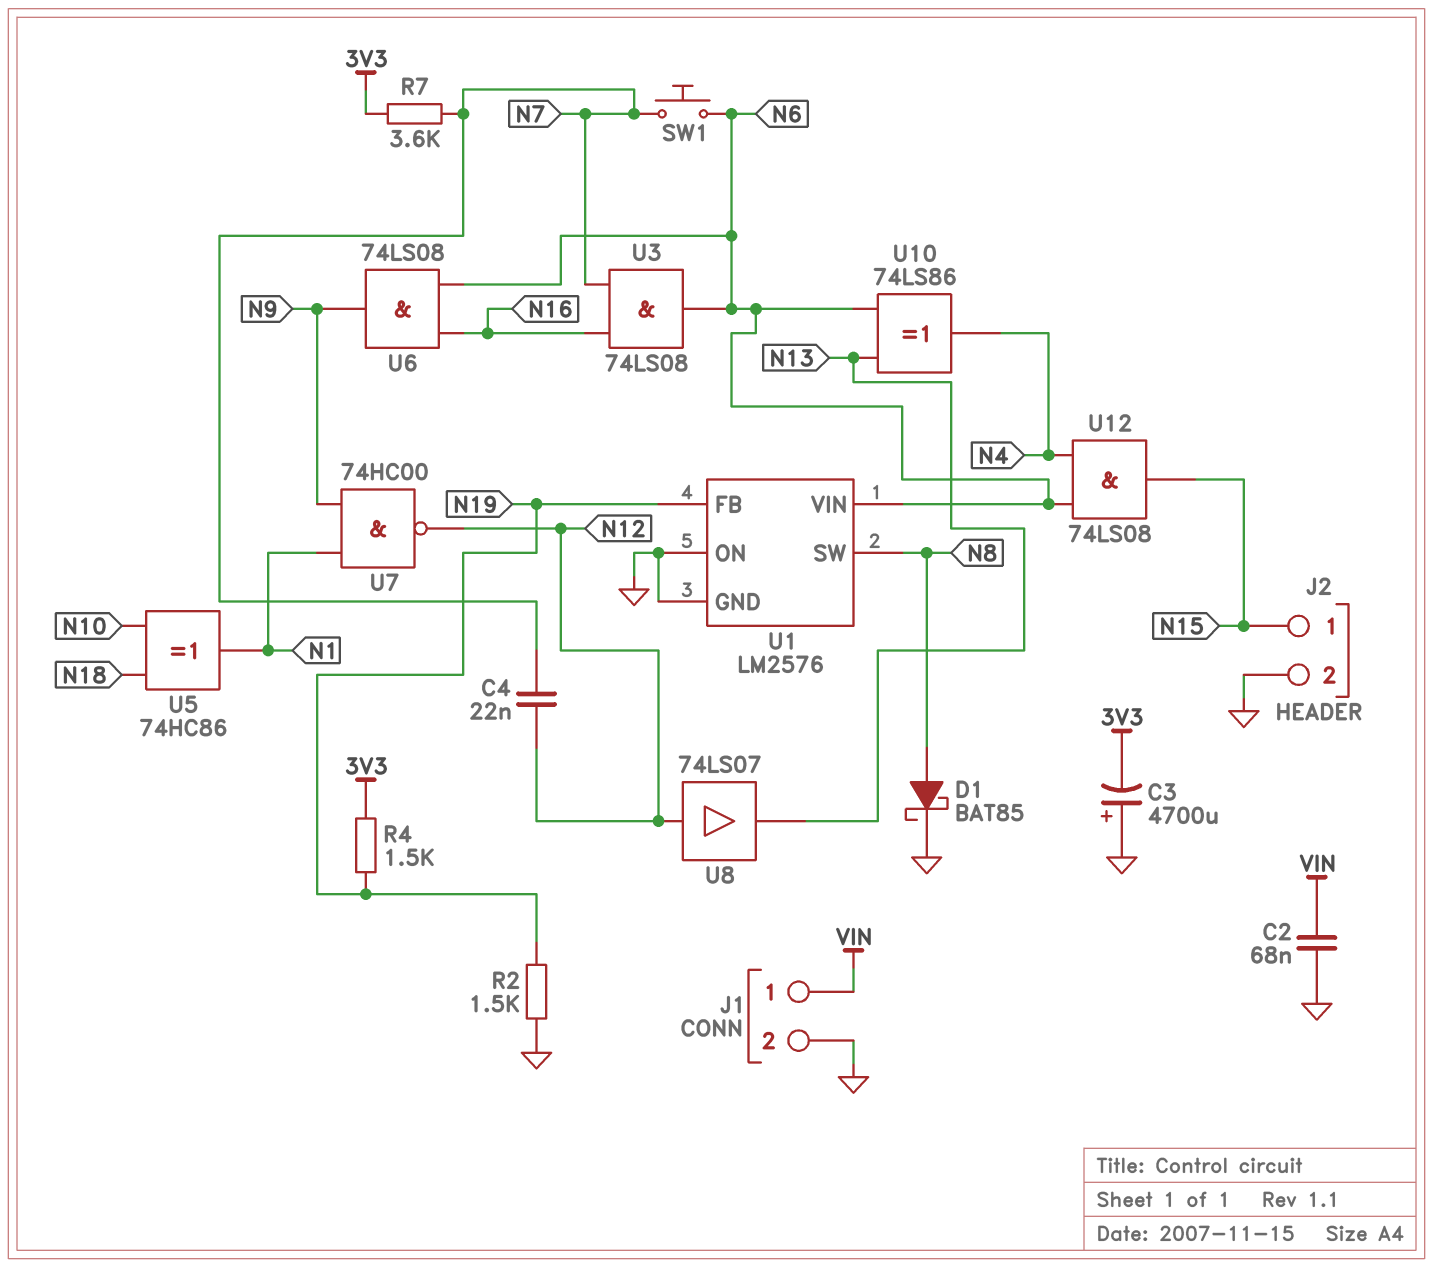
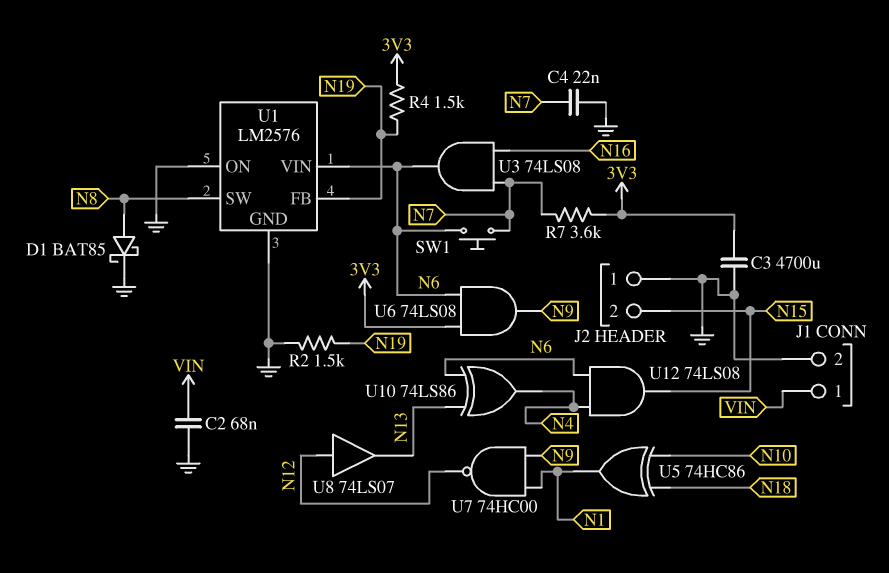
C3: 4700uF (plus GND, minus 3V3) -> 4700uF (3V3, GND)
C4: 22nF (N7, N12) -> 22nF (GND, N7)
J2 pin 1: N15 -> GND
J2 pin 2: GND -> N15
U6: AND 74LS08 (in N6, in N16, out N9) -> AND 74LS08 (in 3V3, in N6, out N9)

